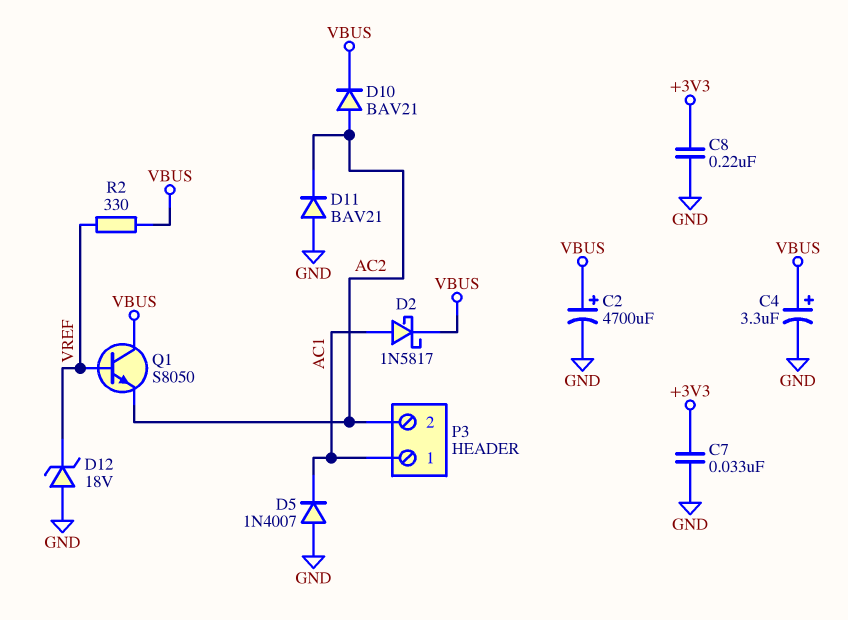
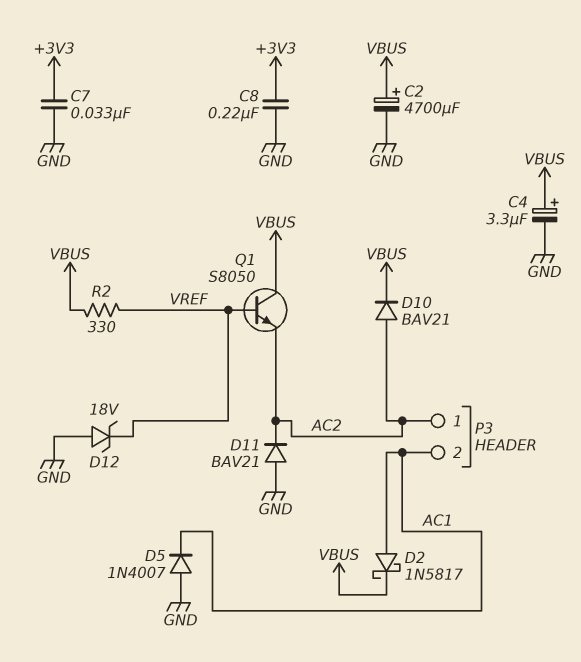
P3 pin 1: AC1 -> AC2
P3 pin 2: AC2 -> AC1

